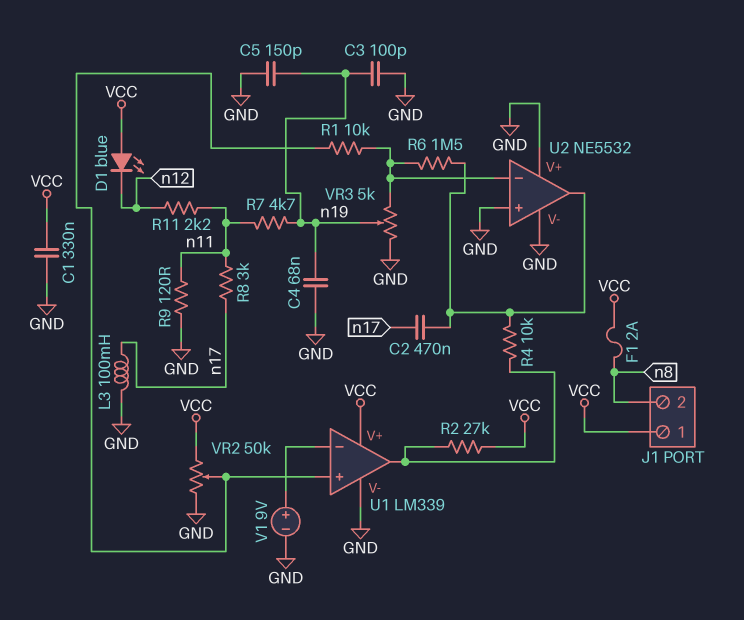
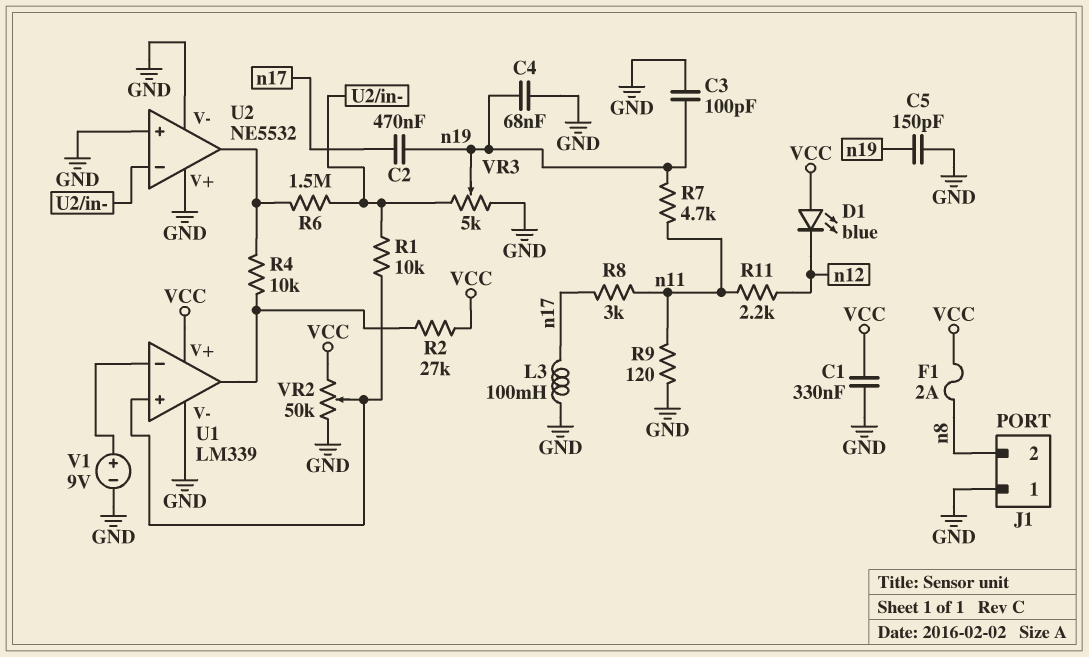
C2: 470nF (U2/out, n17) -> 470nF (n17, n19)
J1 pin 1: VCC -> GND

